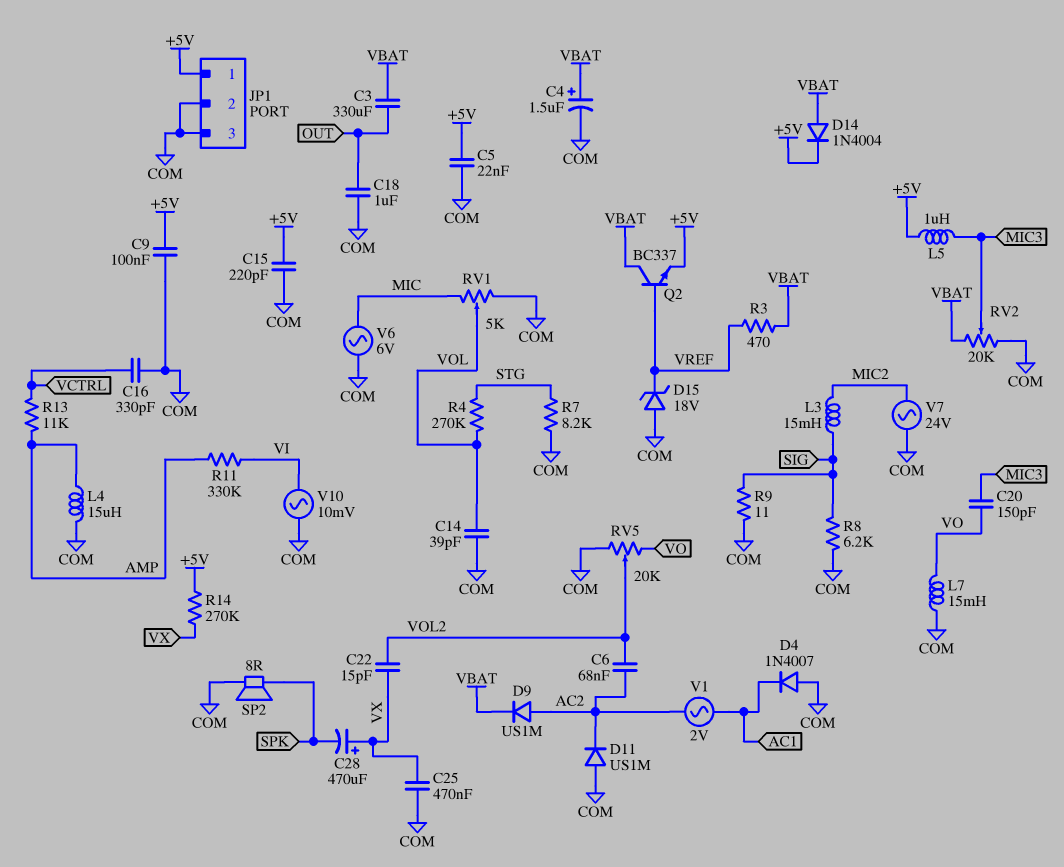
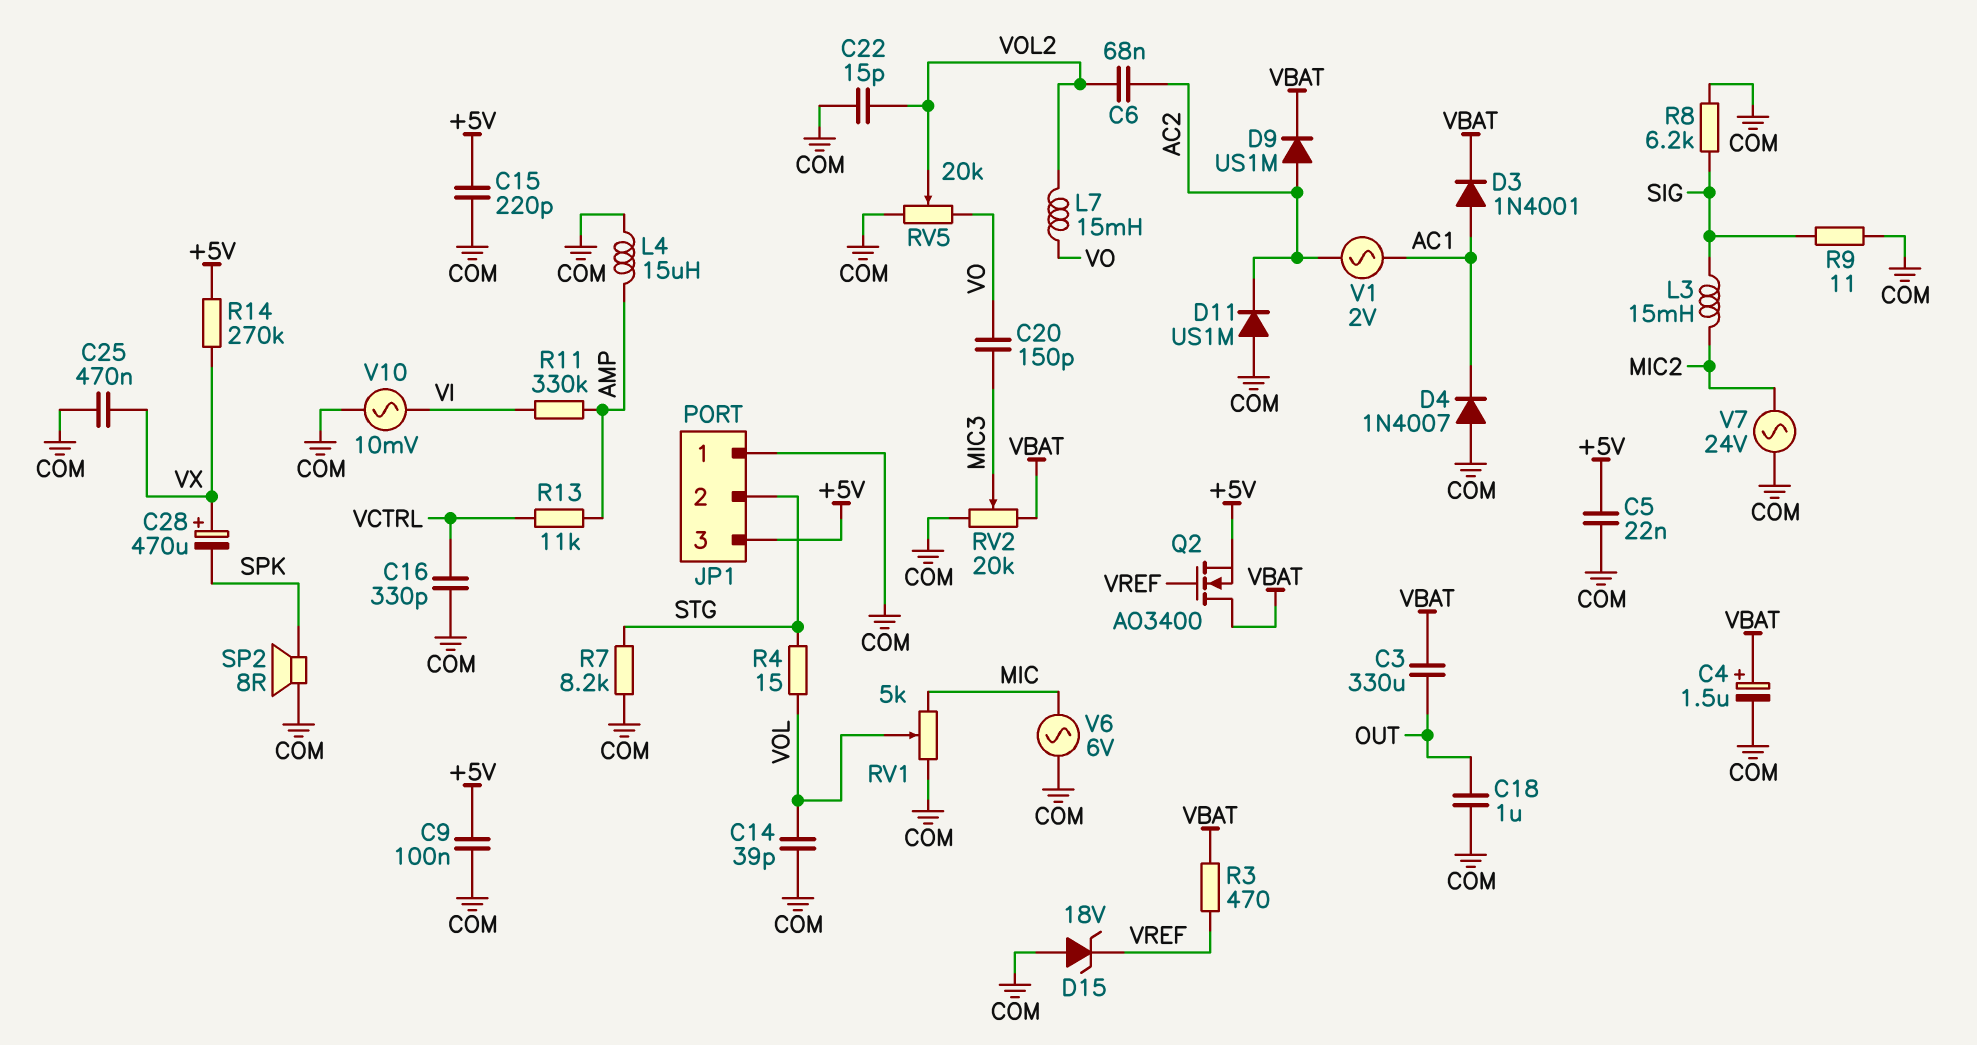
C22: 15pF (VOL2, VX) -> 15pF (COM, VOL2)
D3: none -> diode 1N4001 (A AC1, K VBAT)
D14: diode 1N4004 (A VBAT, K +5V) -> none
JP1 pin 1: +5V -> COM
JP1 pin 2: COM -> STG
JP1 pin 3: COM -> +5V
L5: 1uH (+5V, MIC3) -> none
L7: 15mH (COM, VO) -> 15mH (VO, VOL2)
Q2: NPN BC337 (B VREF, C VBAT, E +5V) -> NMOS AO3400 (G VREF, D VBAT, S +5V)
R4: 270k (STG, VOL) -> 15 (STG, VOL)

